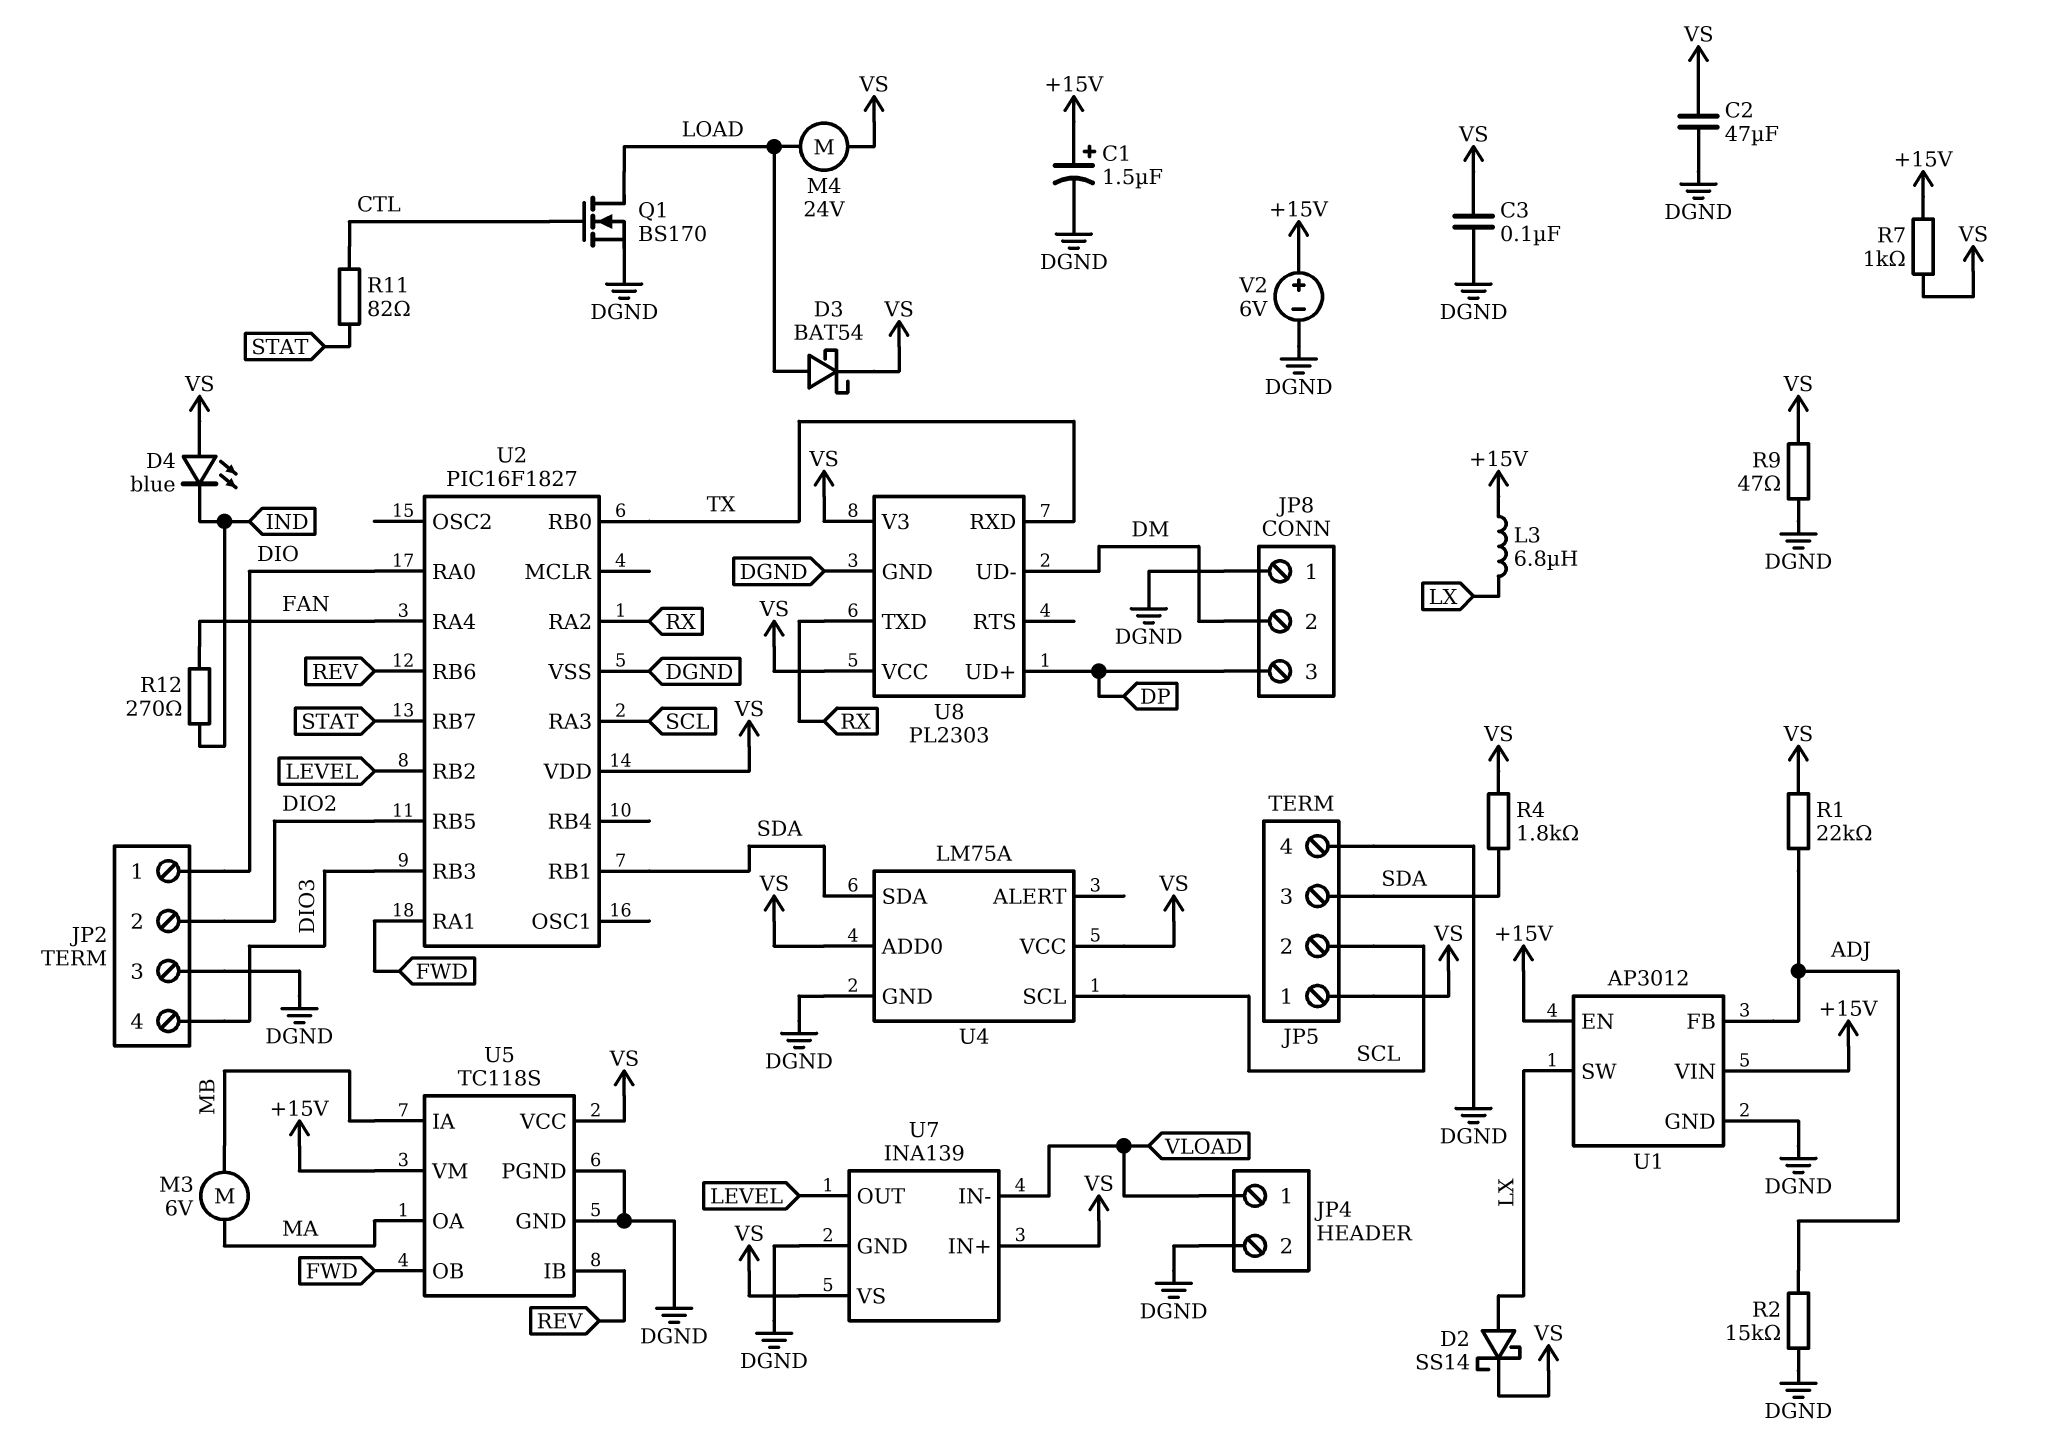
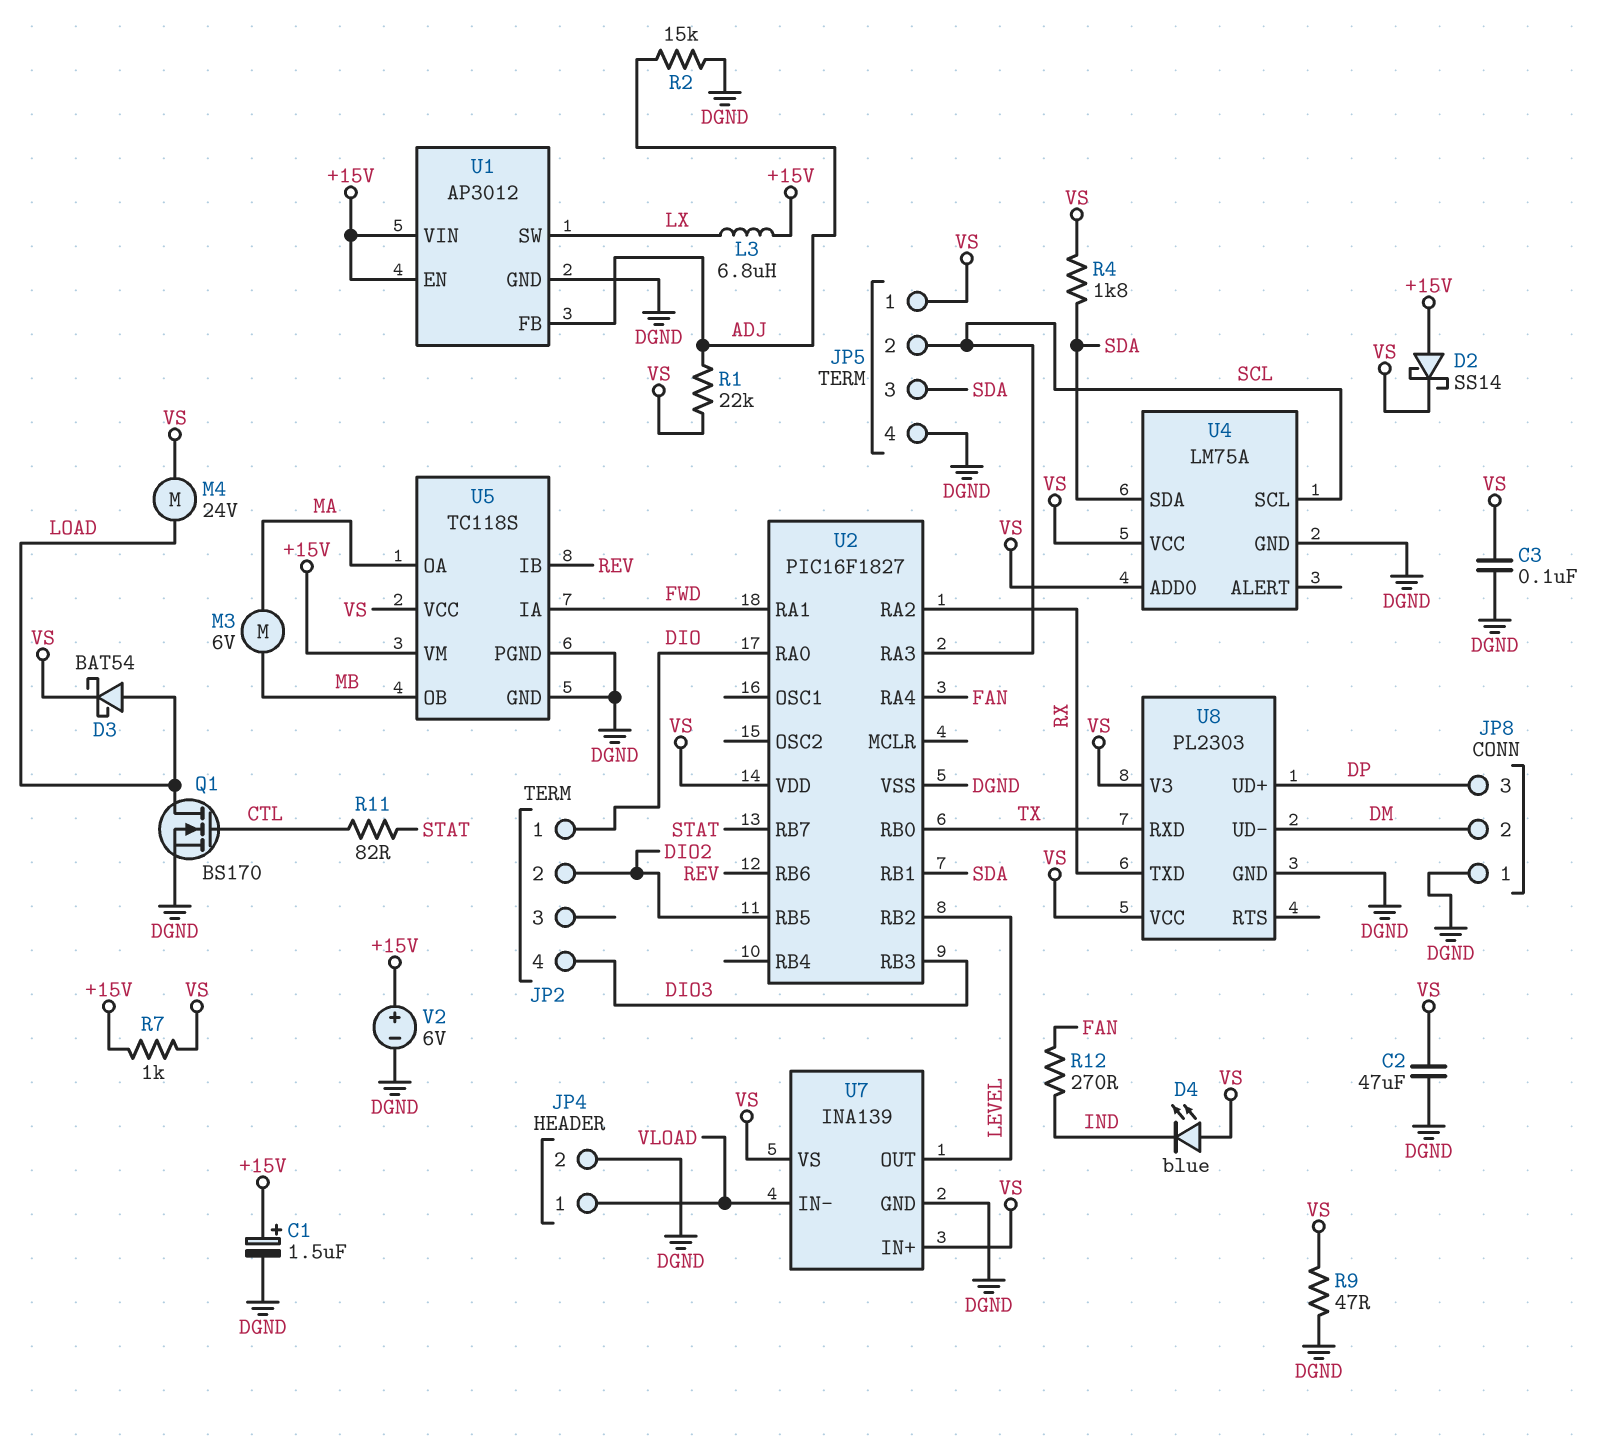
D2: schottky SS14 (A LX, K VS) -> schottky SS14 (A +15V, K VS)
JP2 pin 3: DGND -> none
U5 pin IA: MB -> FWD
U5 pin OB: FWD -> MB

